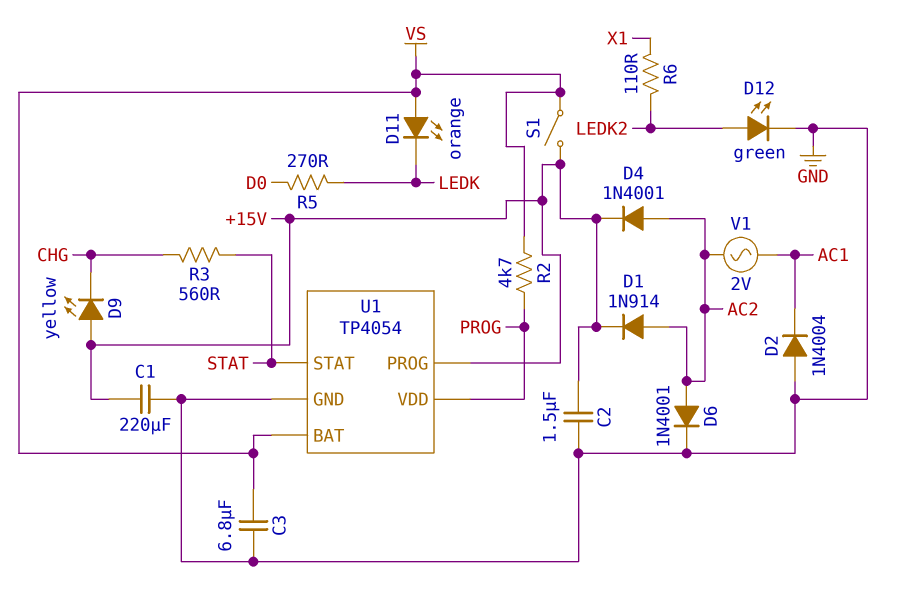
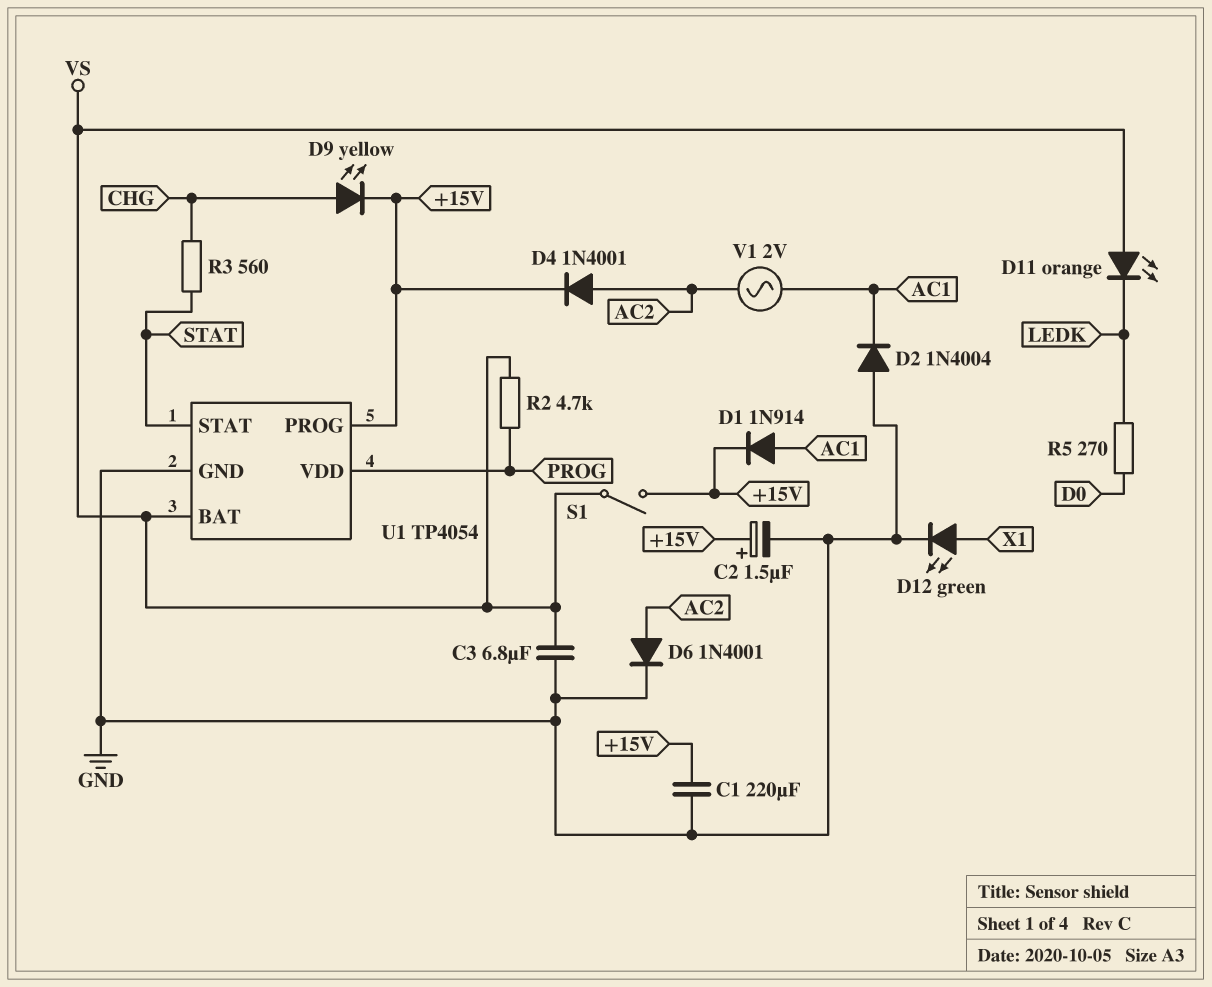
C2: 1.5uF (+15V, GND) -> 1.5uF (plus +15V, minus GND)
D1: diode 1N914 (A AC2, K +15V) -> diode 1N914 (A AC1, K +15V)
D9: LED yellow (A +15V, K CHG) -> LED yellow (A CHG, K +15V)
D12: LED green (A LEDK2, K GND) -> LED green (A X1, K GND)
R6: 110 (LEDK2, X1) -> none

